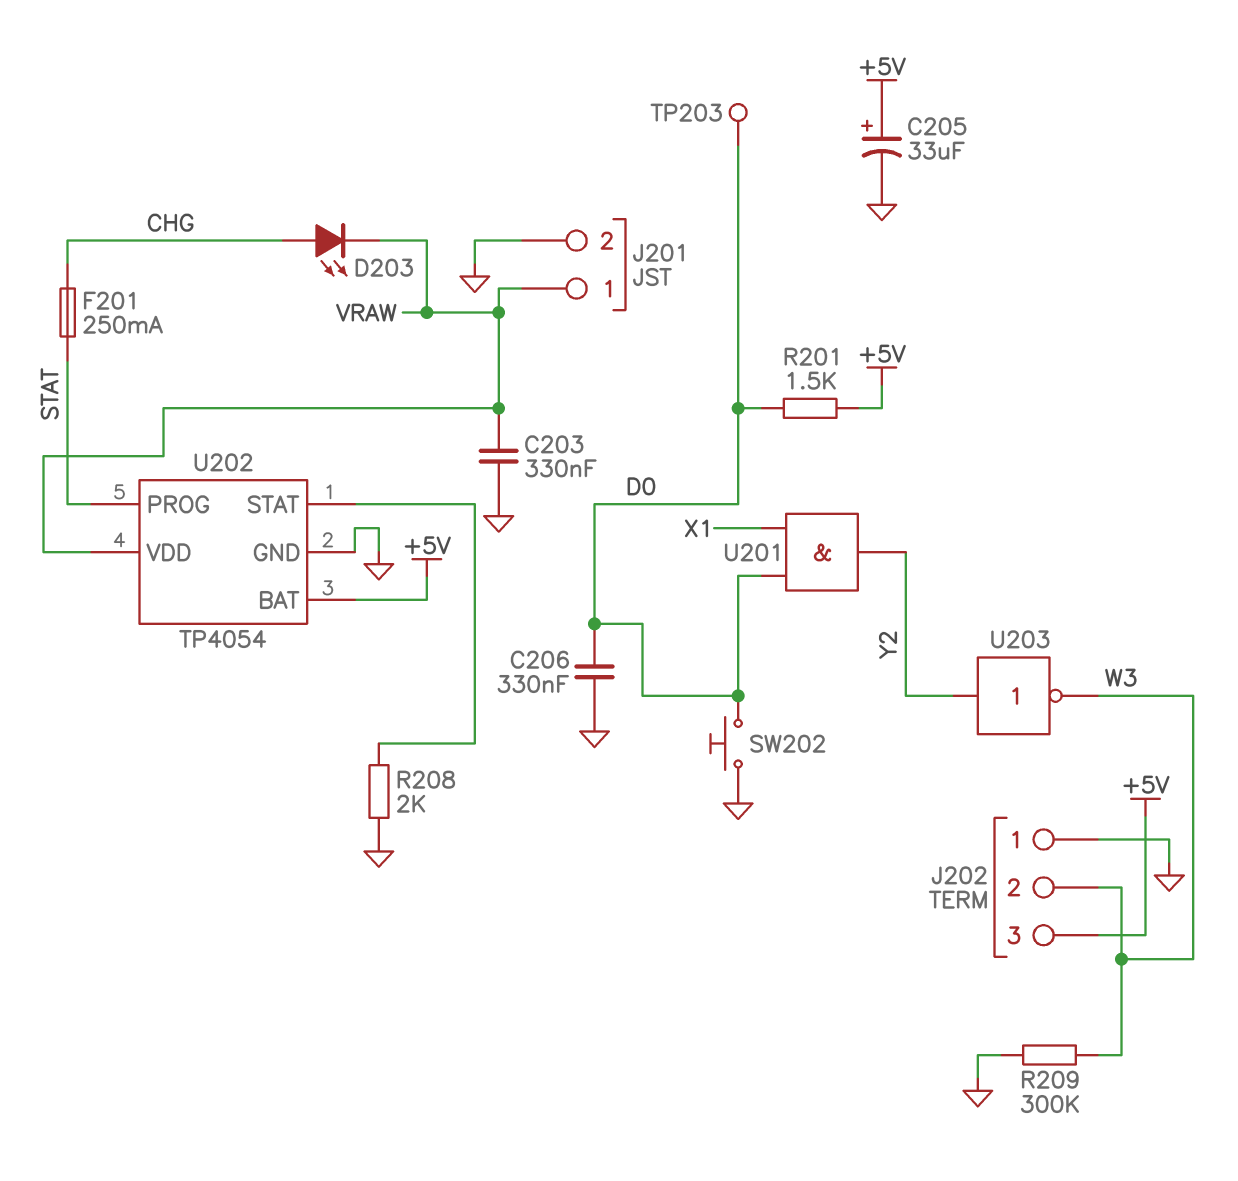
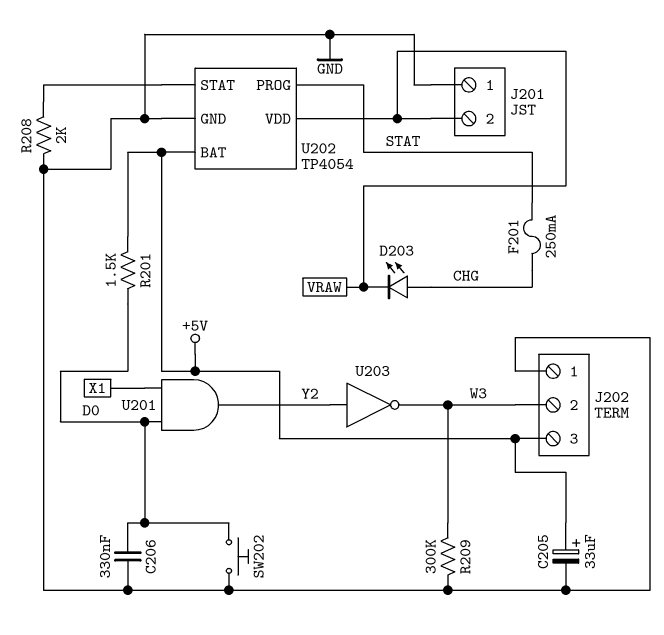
C203: 330nF (GND, VRAW) -> none
J201 pin 1: VRAW -> GND
J201 pin 2: GND -> VRAW
TP203: test point (D0) -> none

